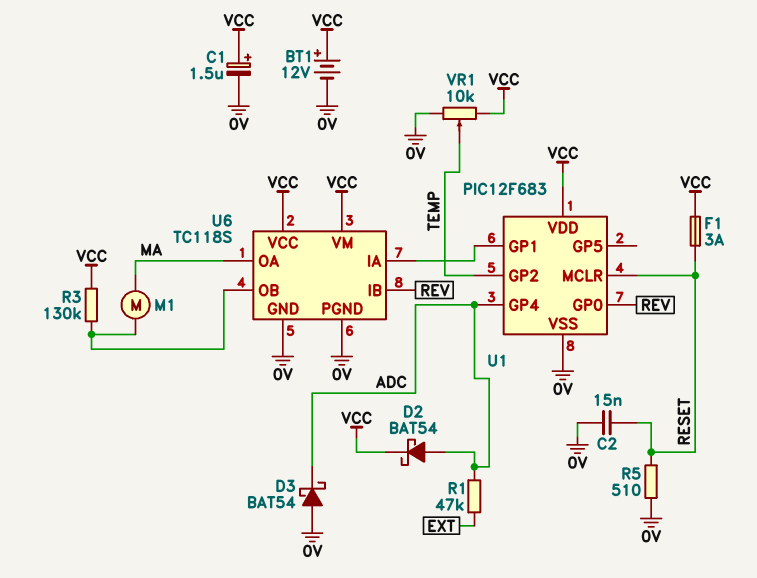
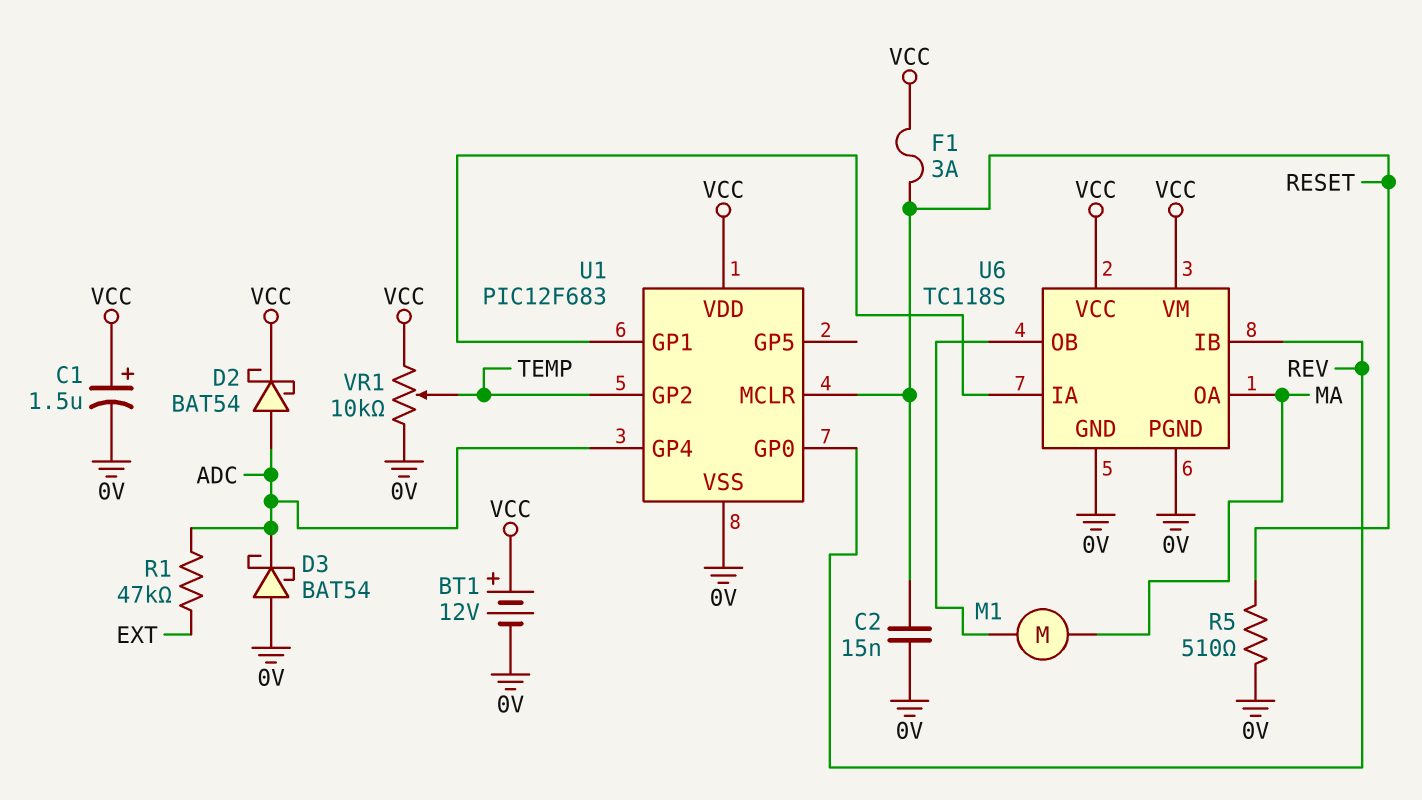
R3: 130k (U6/OB, VCC) -> none

